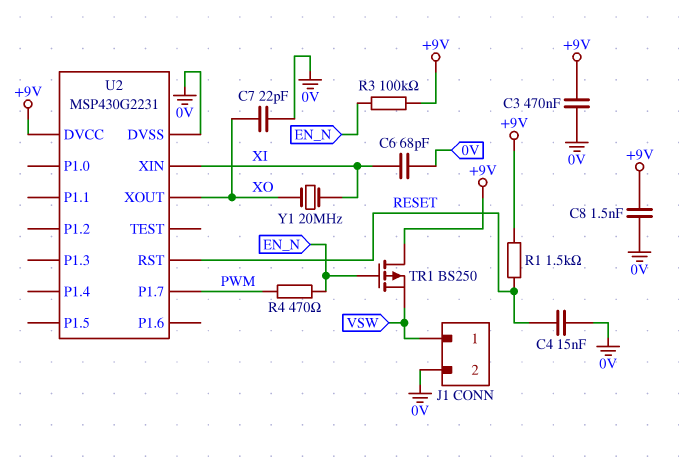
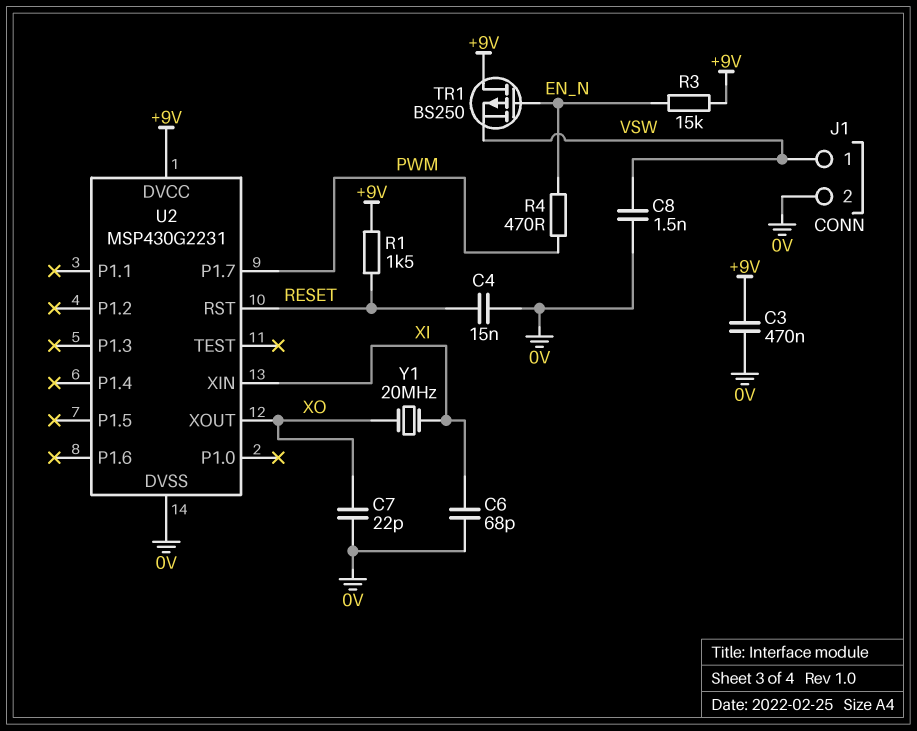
C8: 1.5nF (+9V, 0V) -> 1.5nF (0V, VSW)
R3: 100k (+9V, EN_N) -> 15k (+9V, EN_N)

